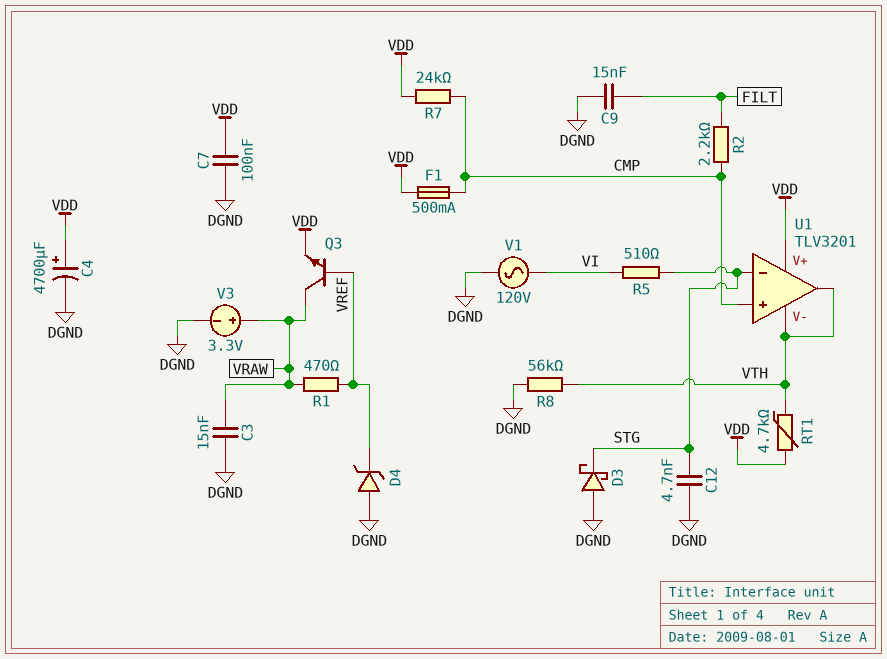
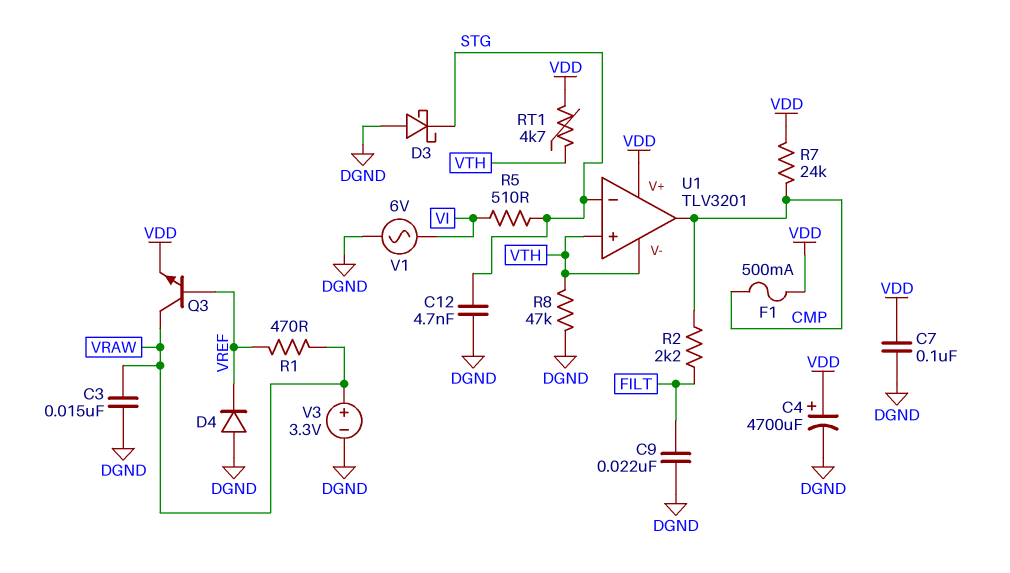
C9: 15nF (DGND, FILT) -> 22nF (DGND, FILT)
D4: zener (A DGND, K VREF) -> diode (A DGND, K VREF)
R8: 56k (DGND, VTH) -> 47k (DGND, VTH)
U1 pin in+: CMP -> VTH
U1 pin out: VTH -> CMP
V1: AC 120V (DGND, VI) -> AC 6V (DGND, VI)

